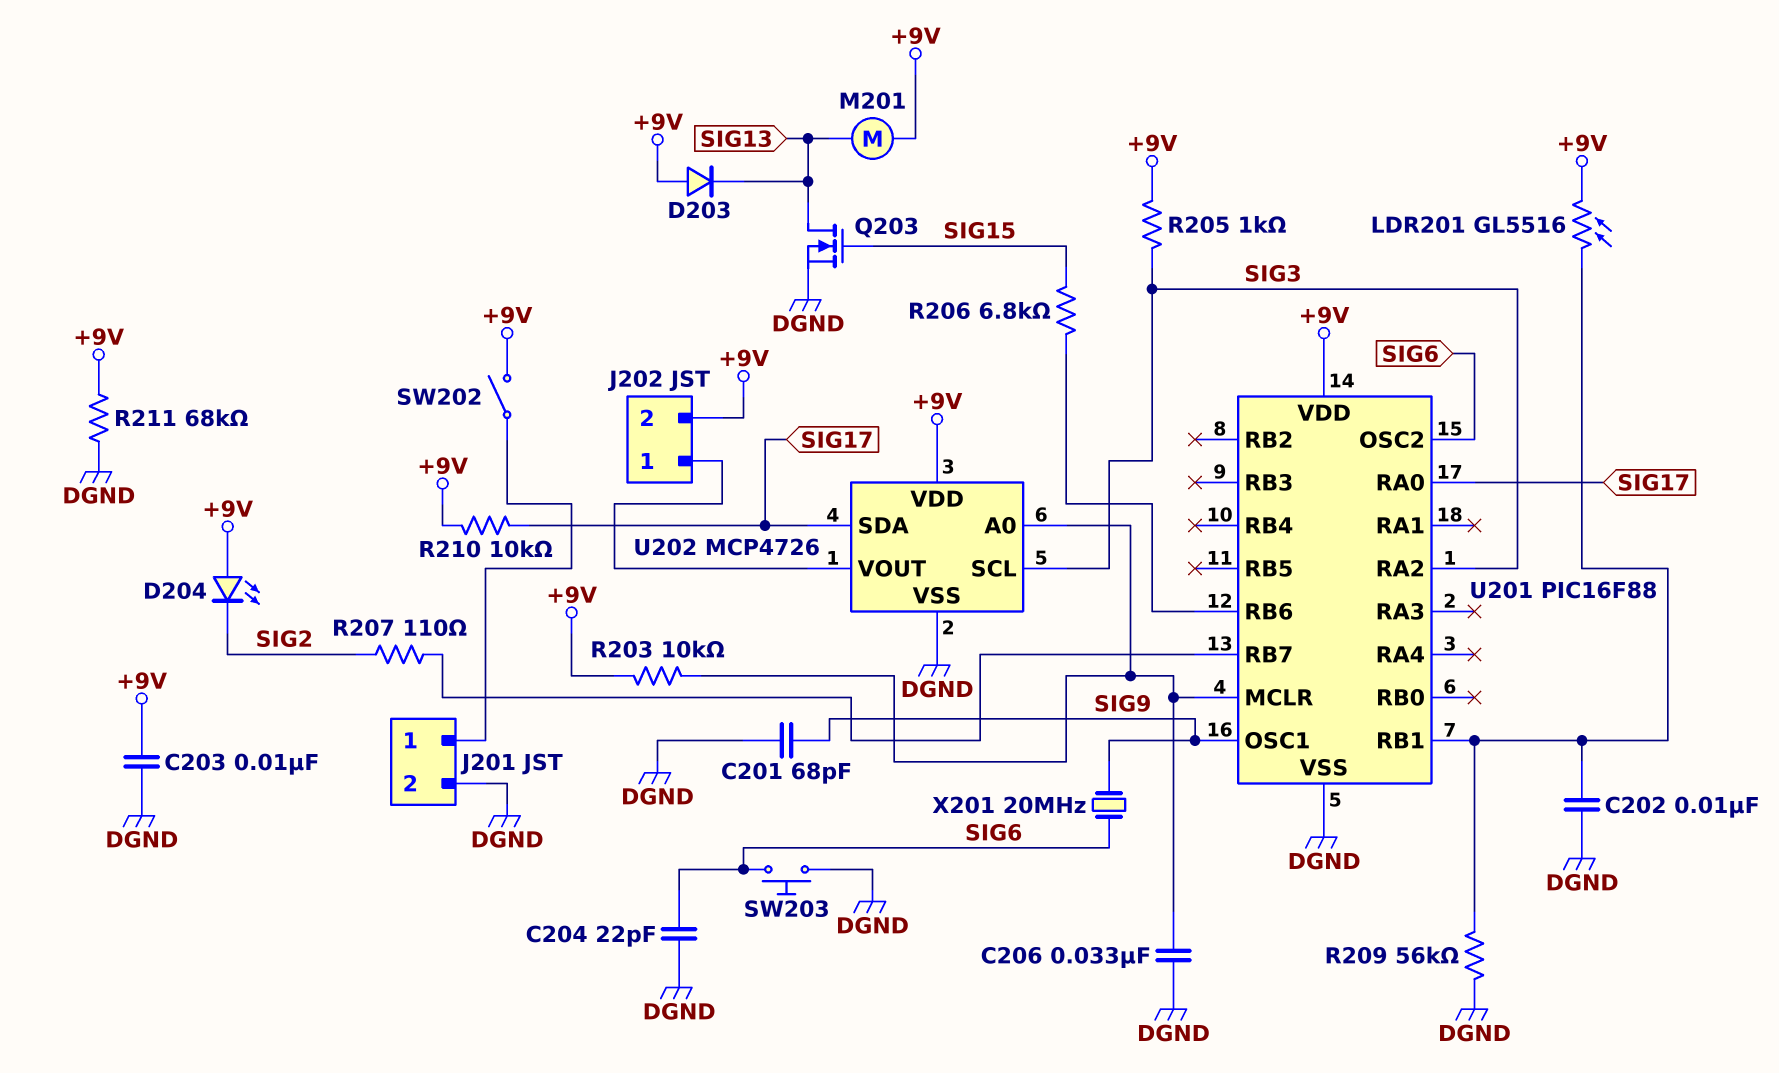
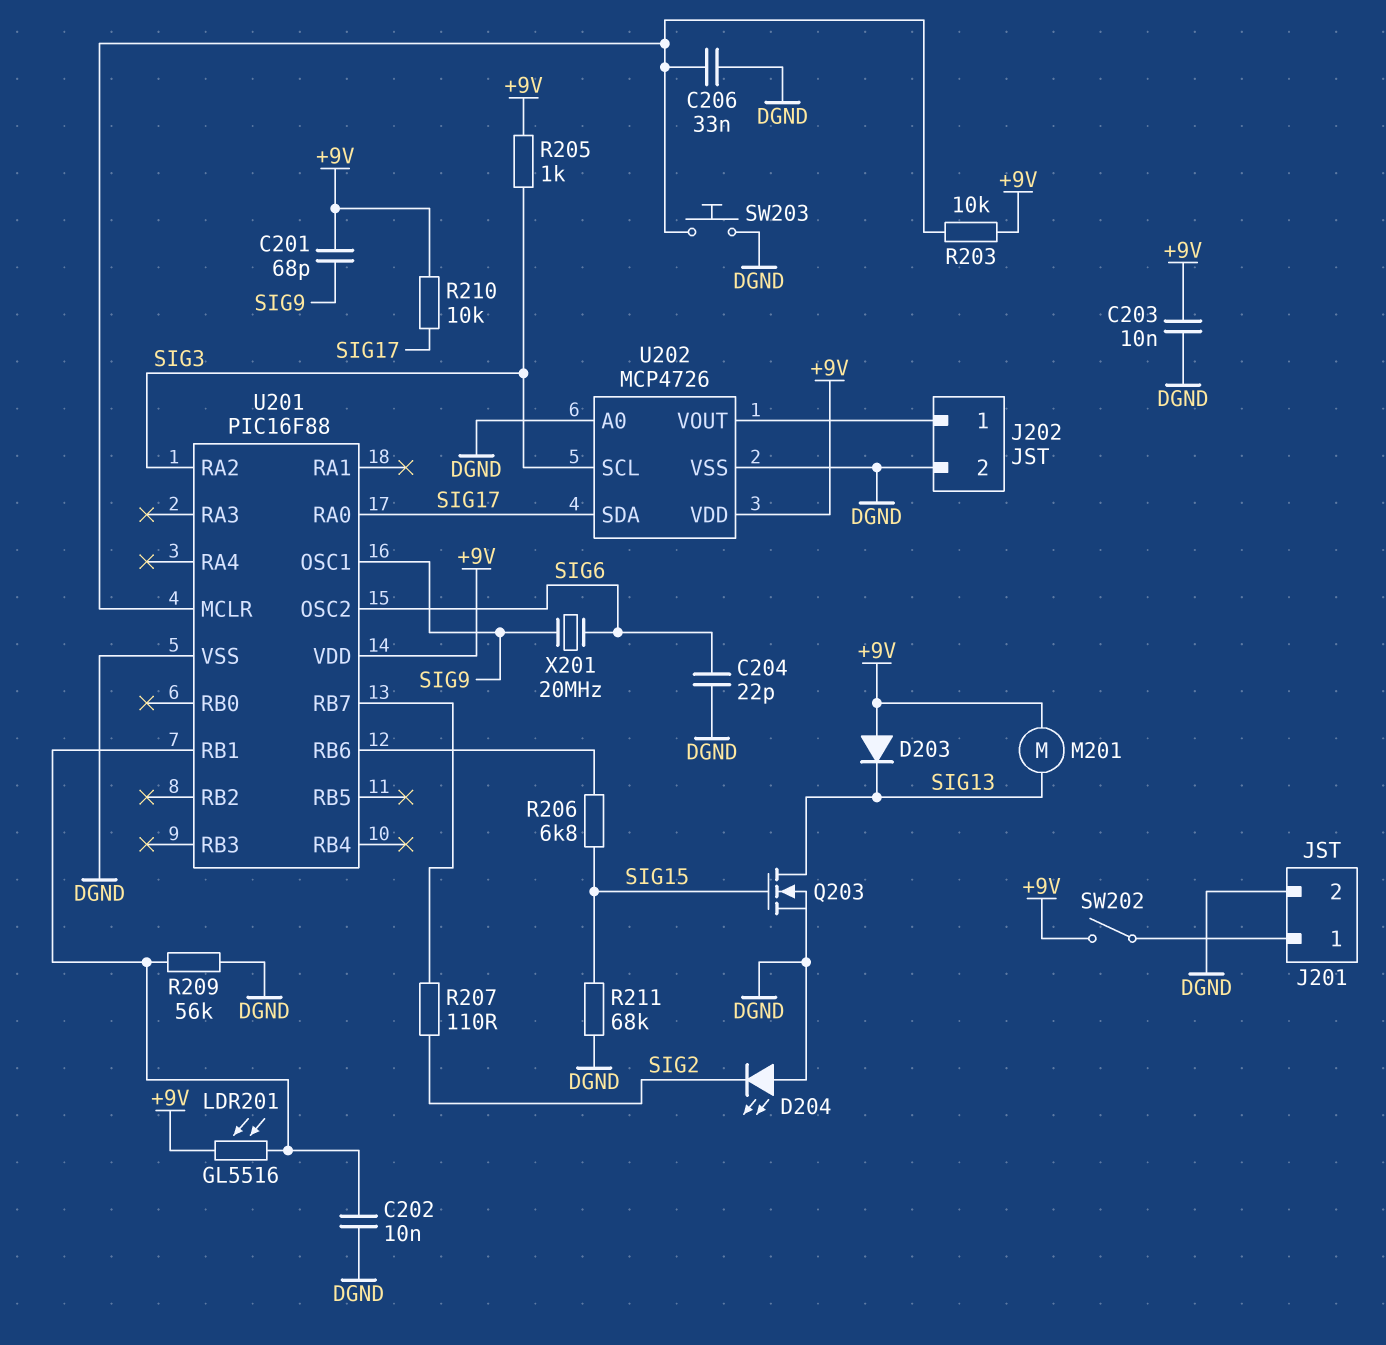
C201: 68pF (DGND, SIG9) -> 68pF (+9V, SIG9)
D204: LED (A +9V, K SIG2) -> LED (A DGND, K SIG2)
J202 pin 2: +9V -> DGND
R211: 68k (+9V, DGND) -> 68k (DGND, SIG15)
SW203: button (DGND, SIG6) -> button (DGND, U201/MCLR)
U202 pin A0: U201/MCLR -> DGND

